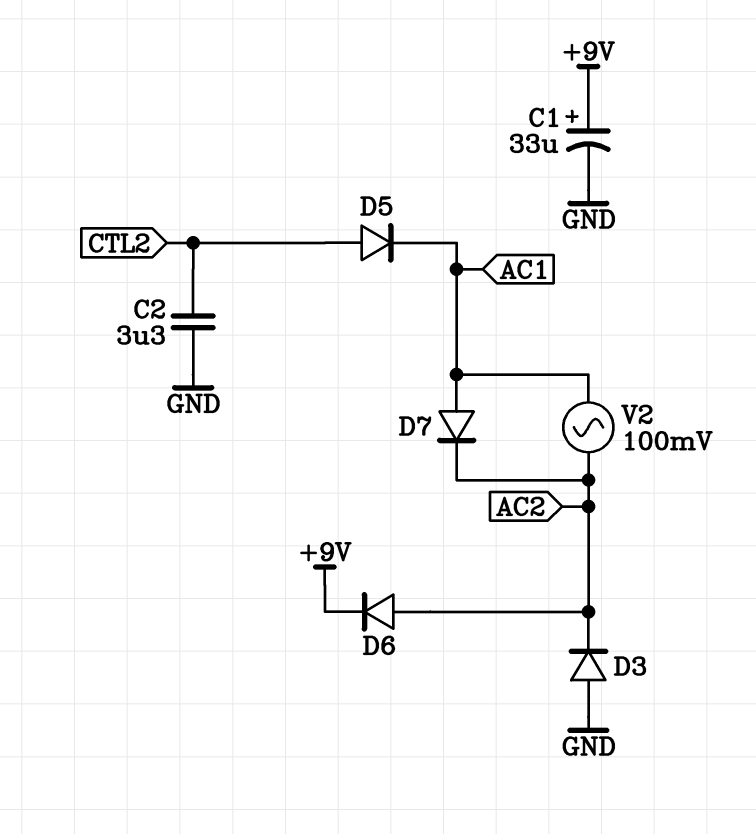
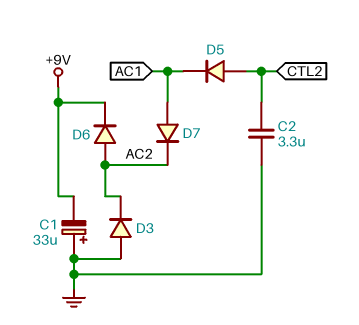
C1: 33uF (plus +9V, minus GND) -> 33uF (plus GND, minus +9V)
V2: AC 100mV (AC1, AC2) -> none

